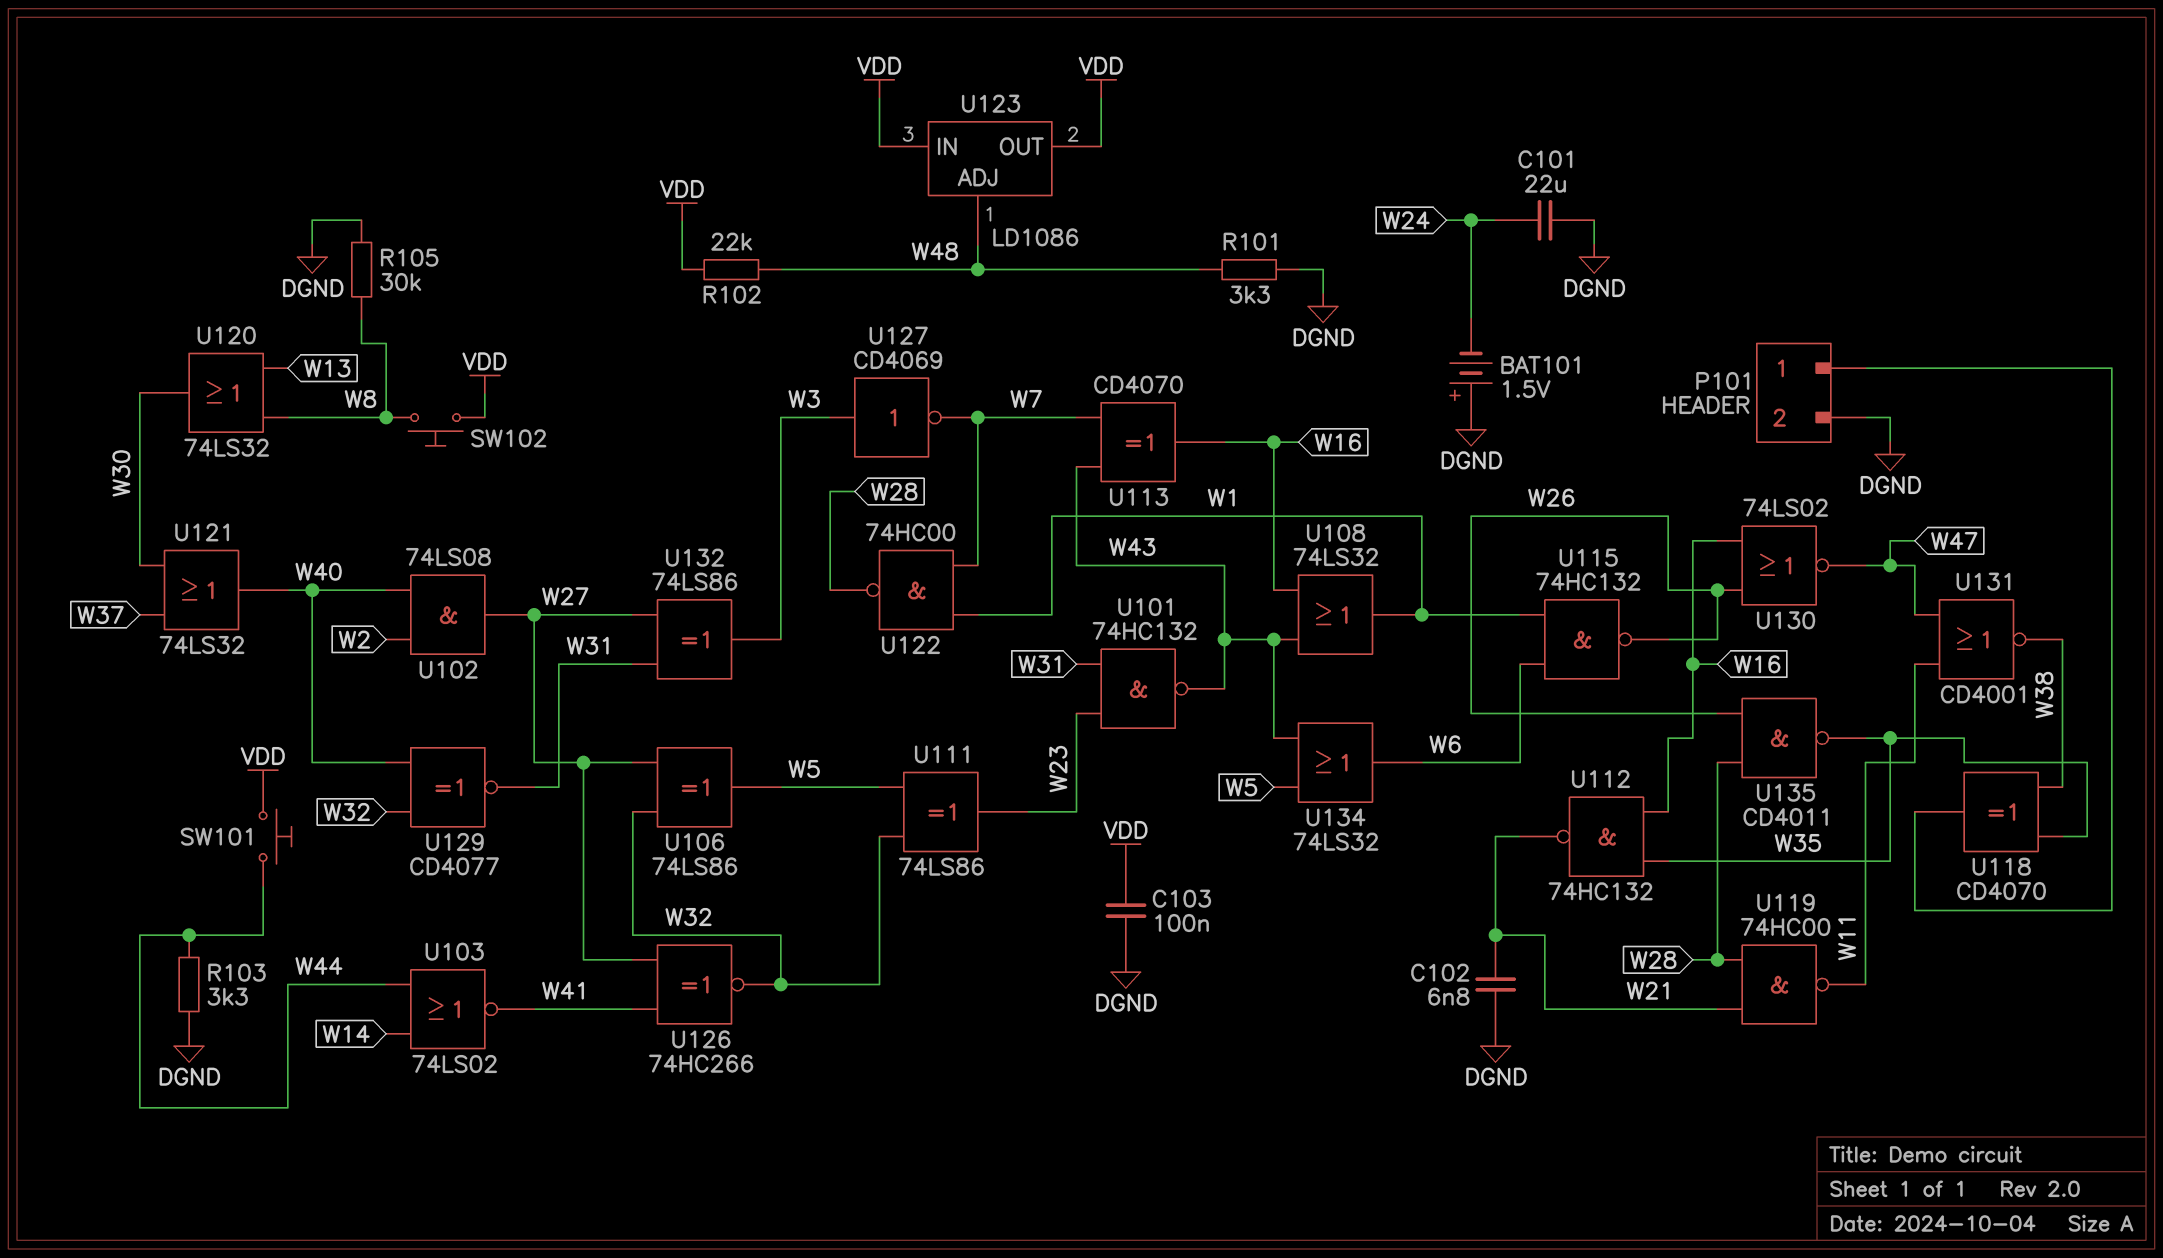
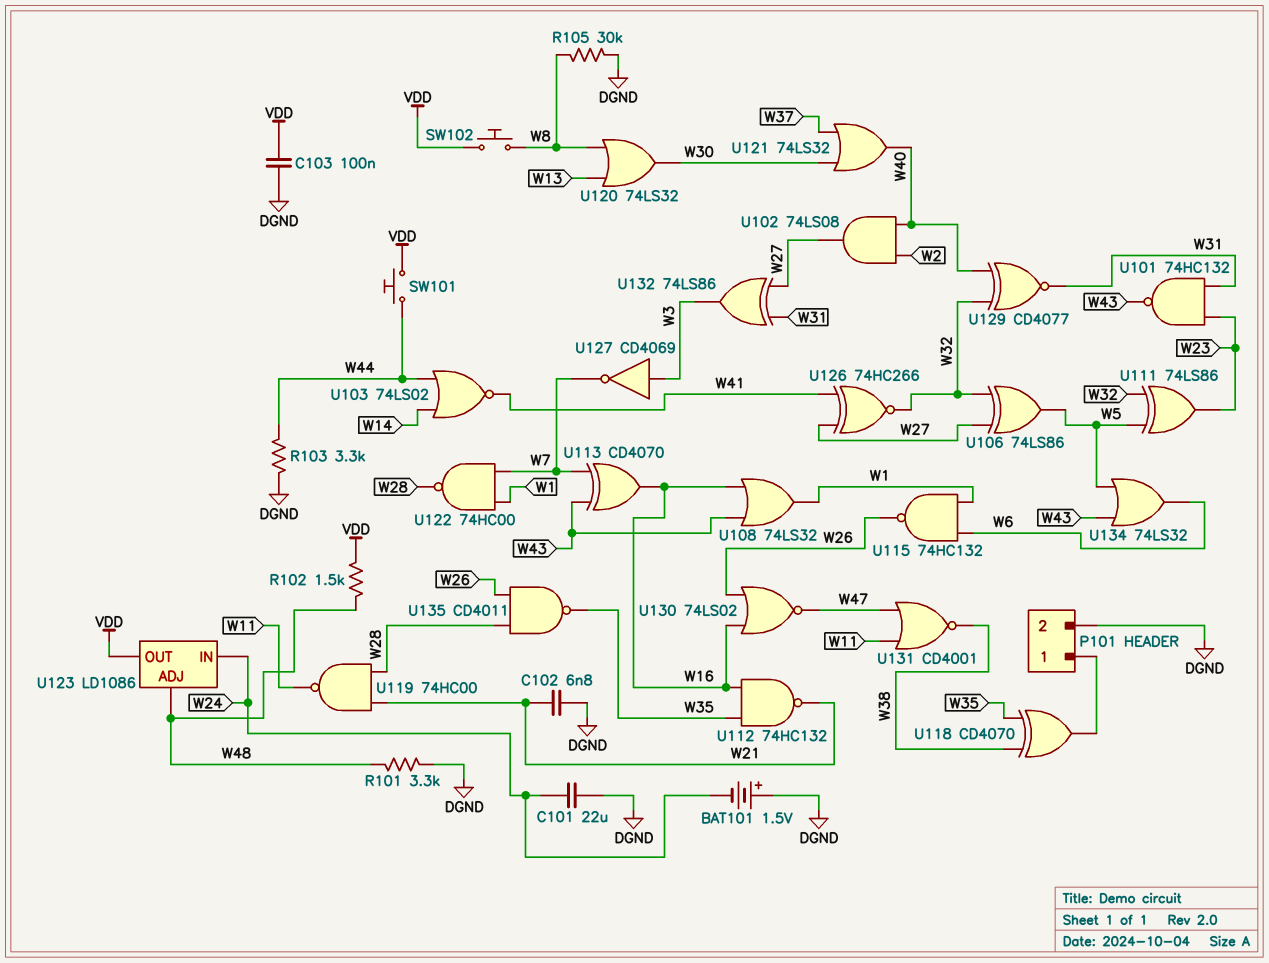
R102: 22k (VDD, W48) -> 1.5k (VDD, W48)
U123 pin IN: VDD -> W24

